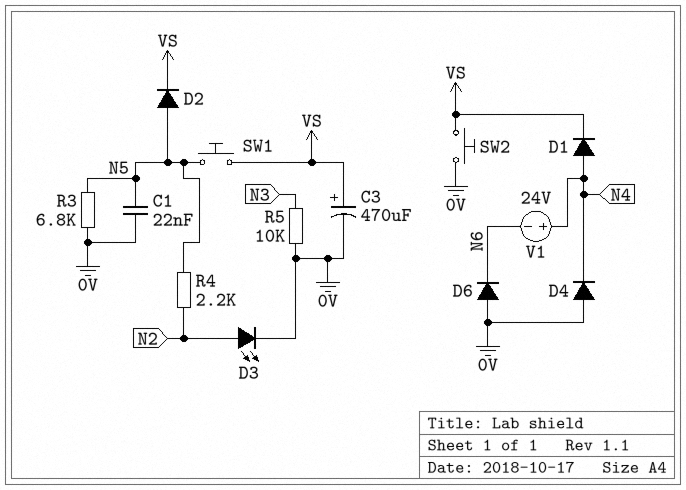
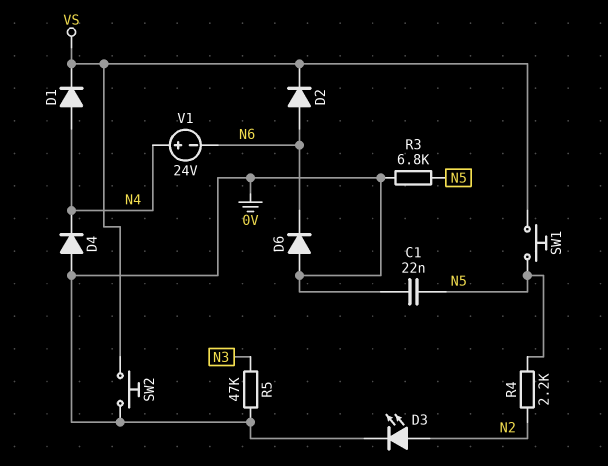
C3: 470uF (plus VS, minus 0V) -> none
D2: diode (A N5, K VS) -> diode (A N6, K VS)
R5: 10k (0V, N3) -> 47k (0V, N3)

